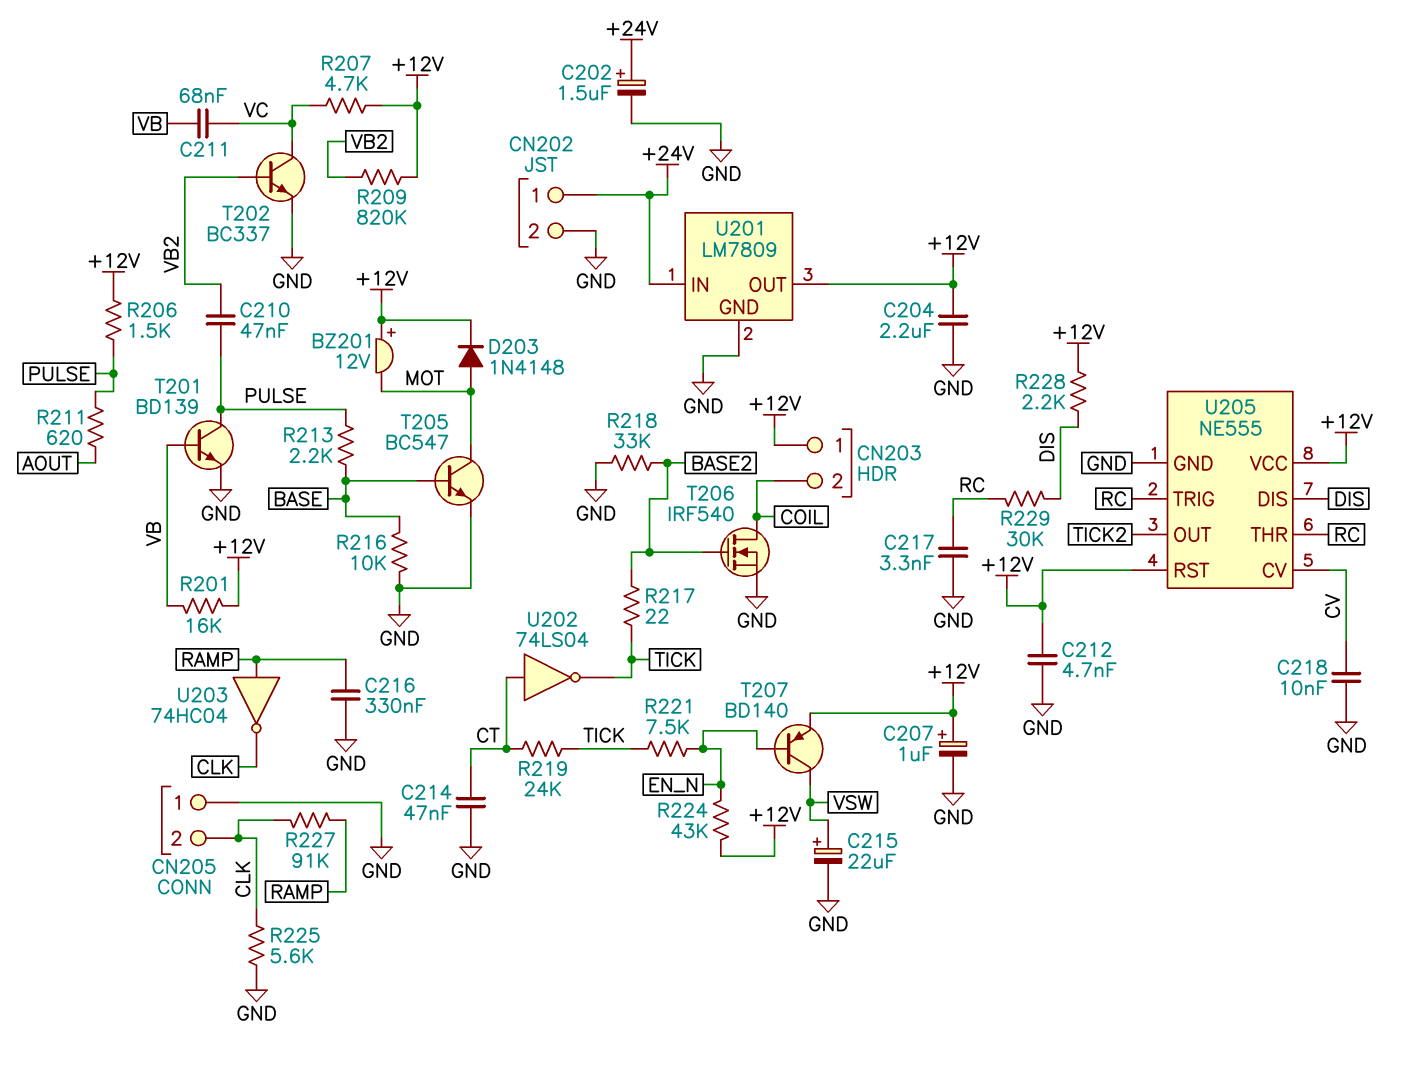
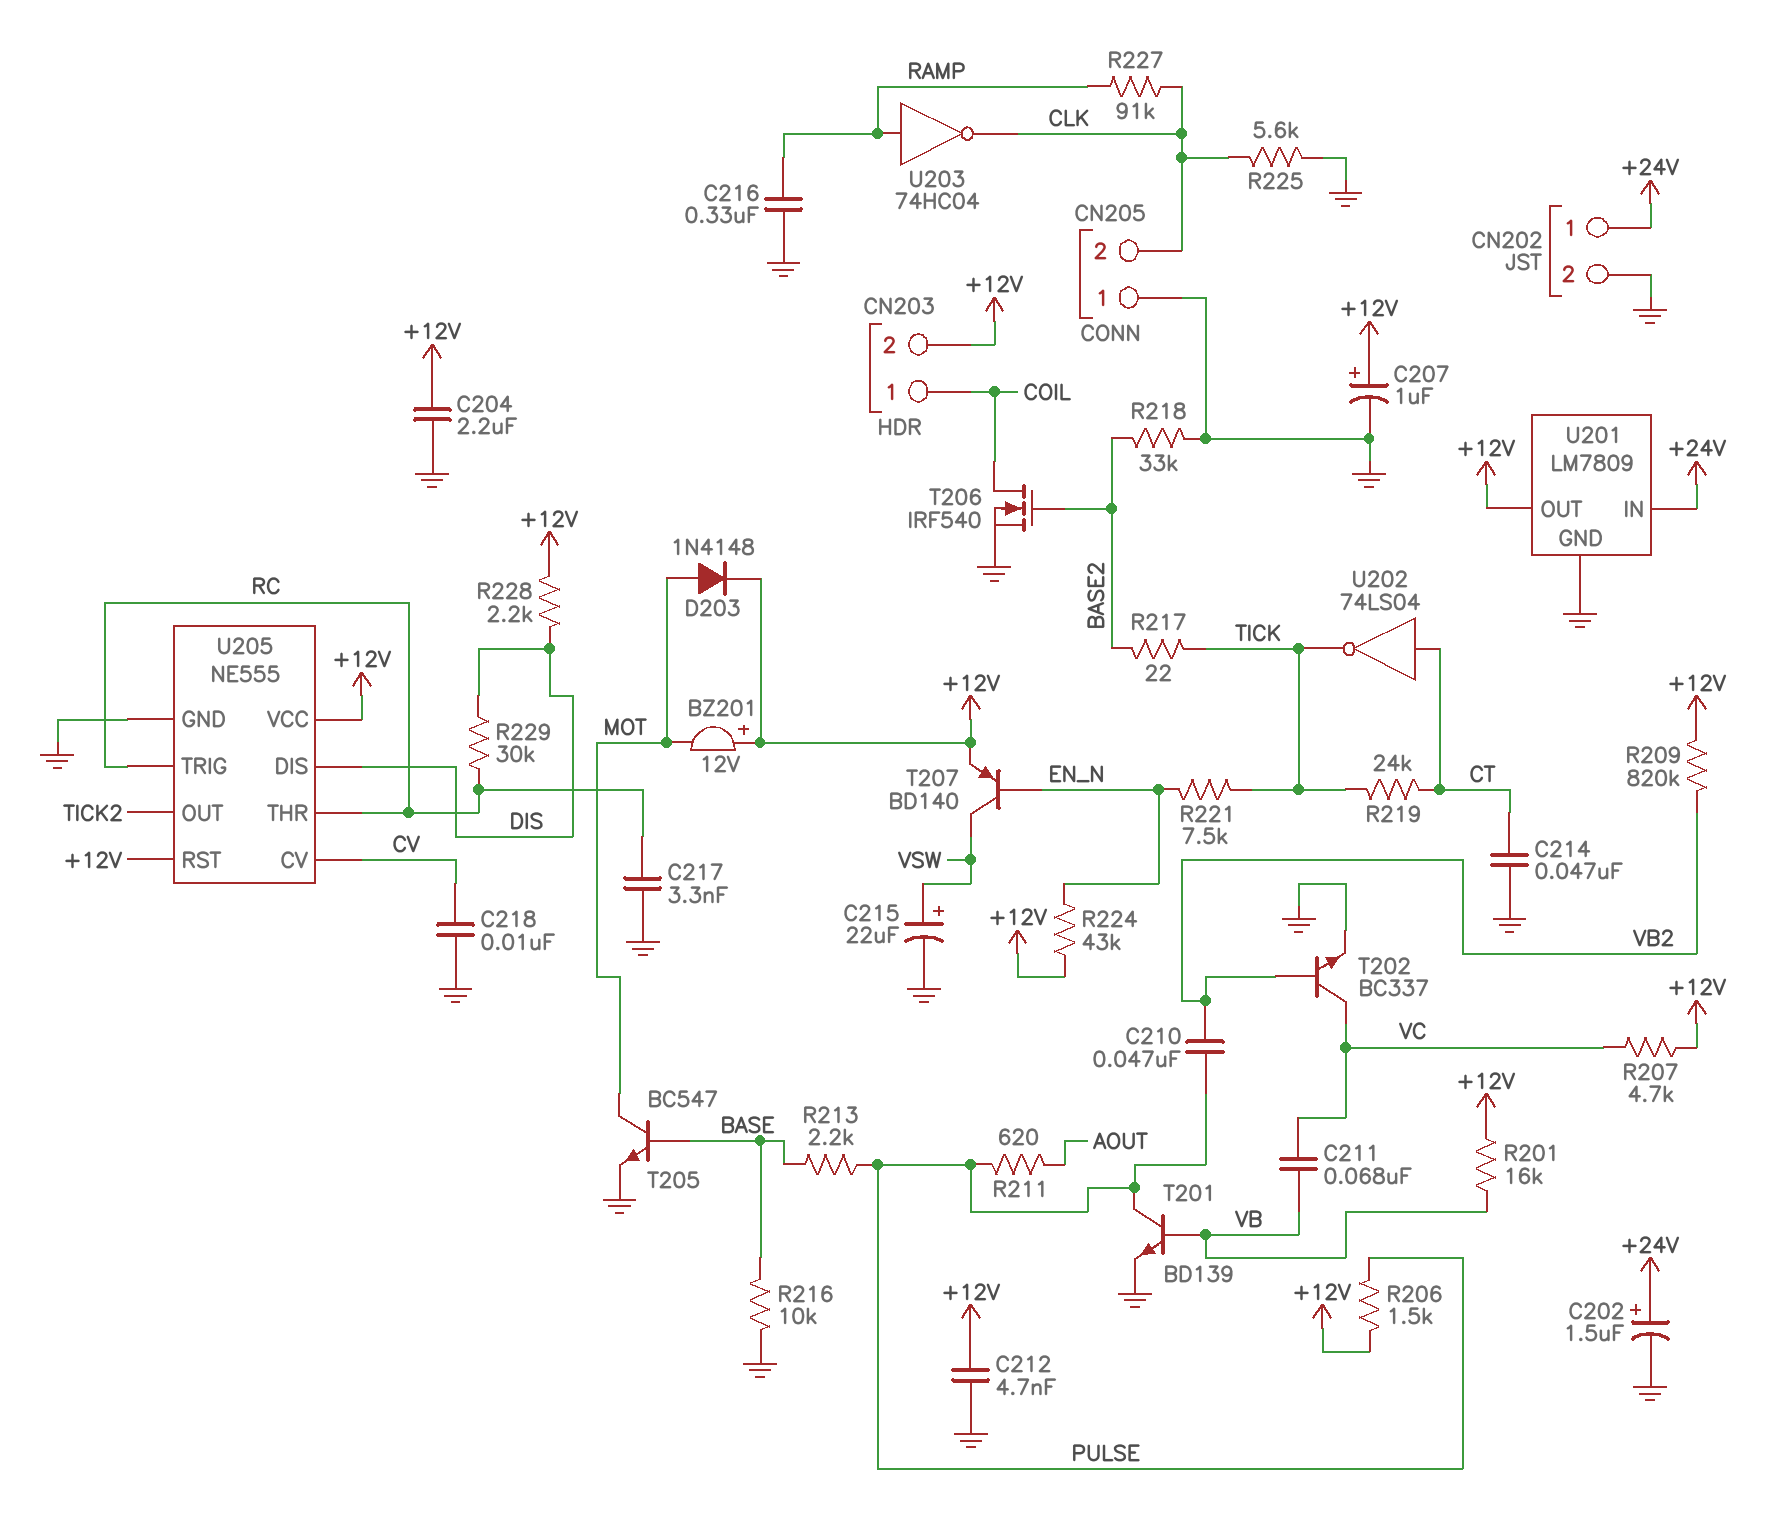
CN203 pin 1: +12V -> COIL
CN203 pin 2: COIL -> +12V

